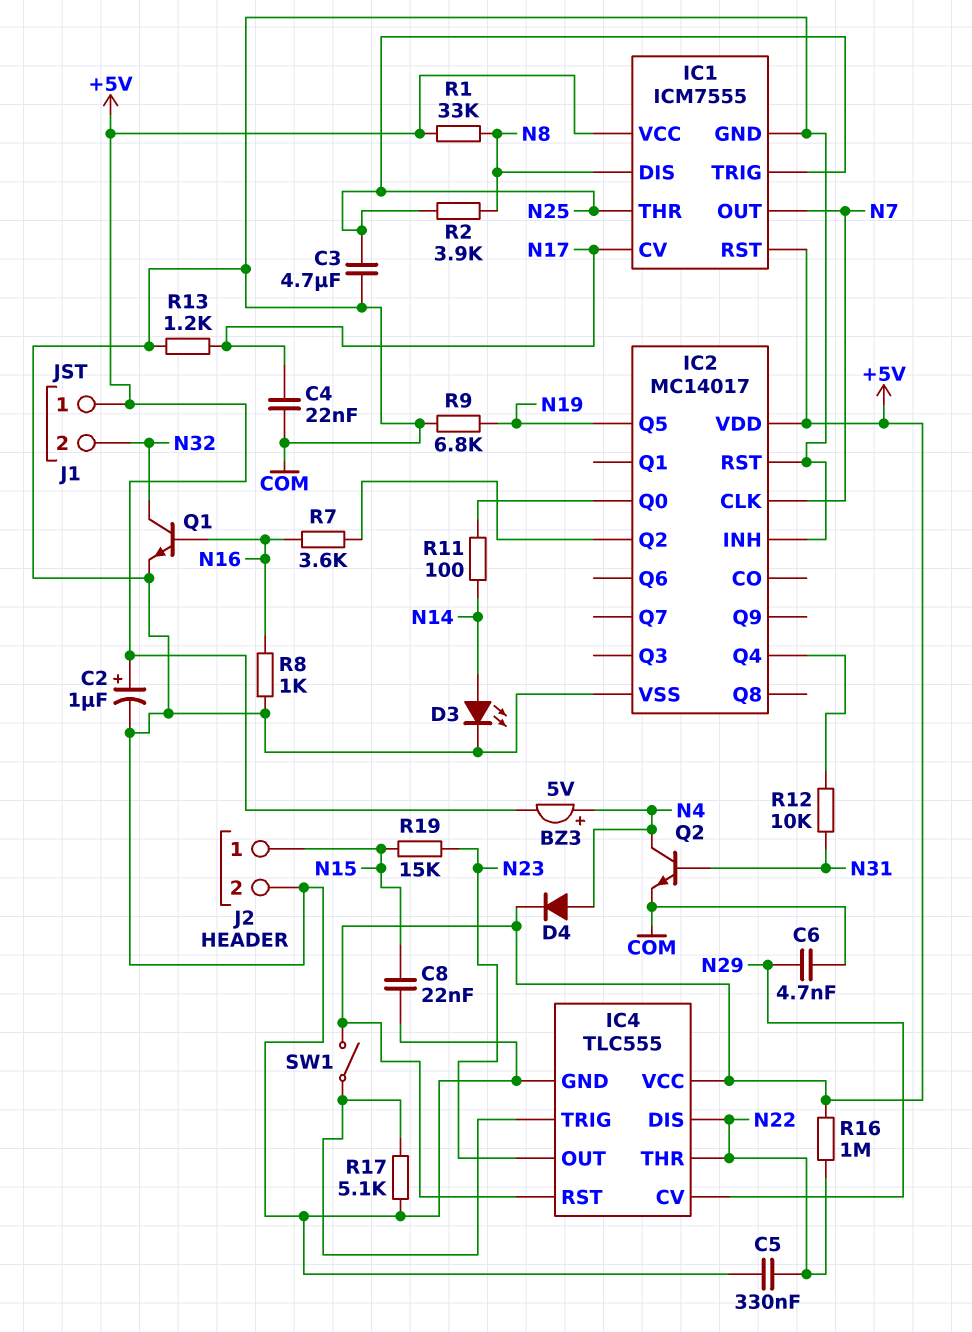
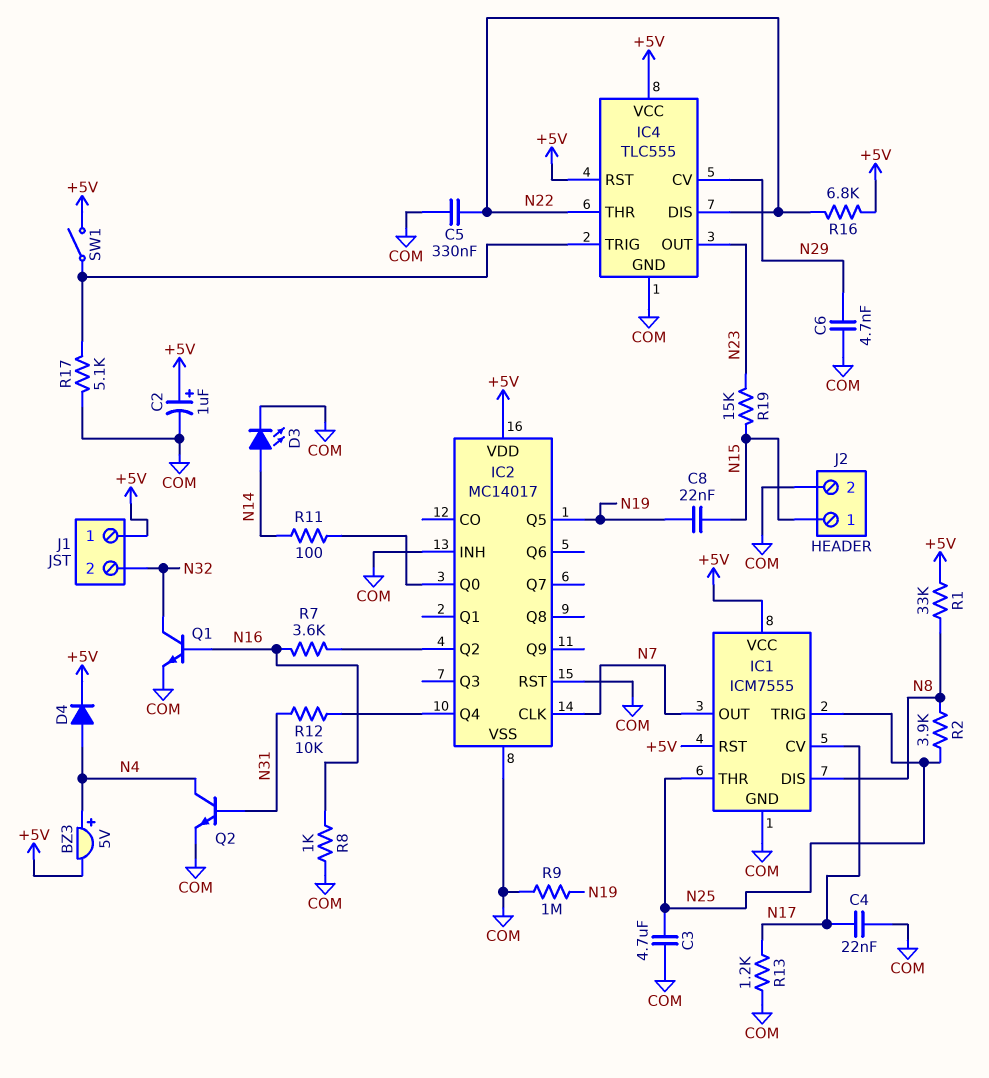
C8: 22nF (COM, N15) -> 22nF (N15, N19)
R9: 6.8k (COM, N19) -> 1M (COM, N19)
R16: 1M (+5V, N22) -> 6.8k (+5V, N22)

